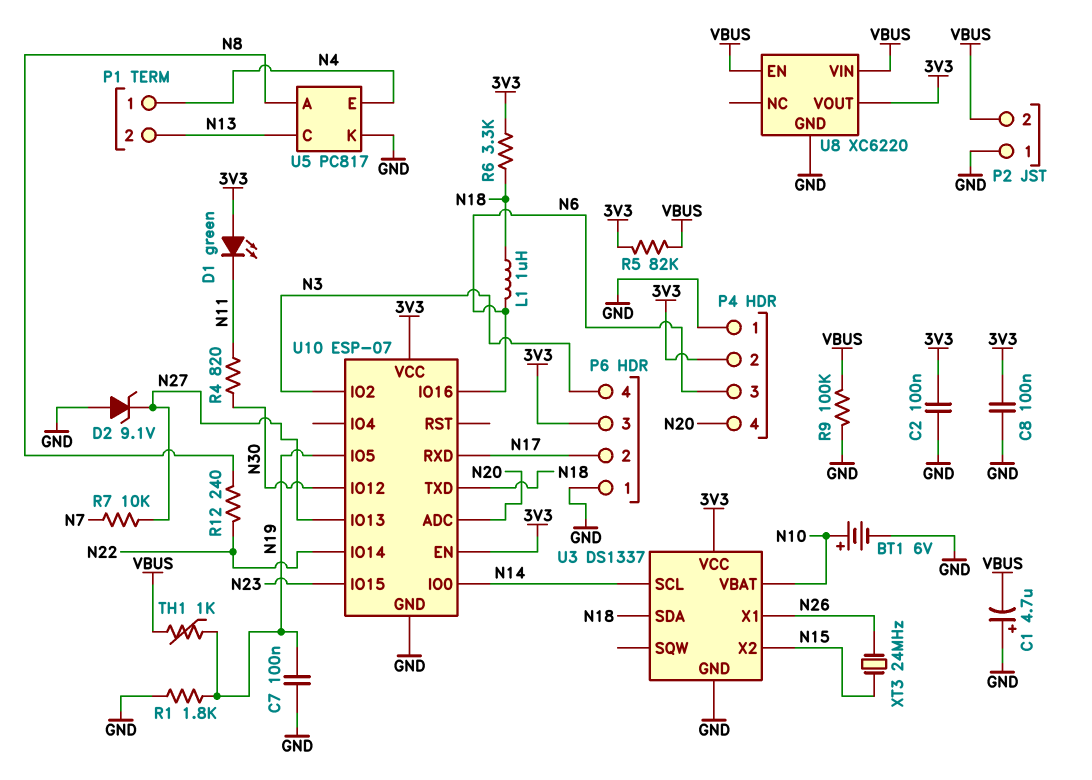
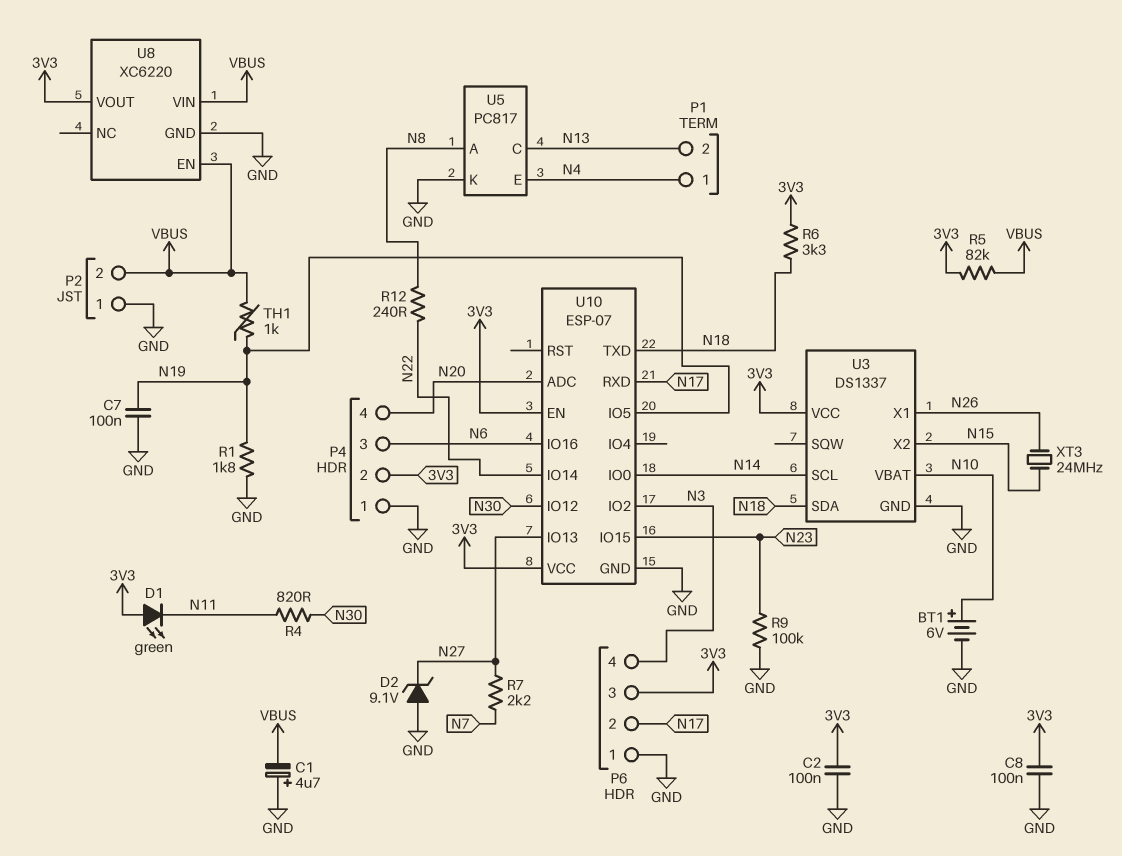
L1: 1uH (N6, N18) -> none
R7: 10k (N7, N27) -> 2.2k (N7, N27)
R9: 100k (GND, VBUS) -> 100k (GND, N23)

